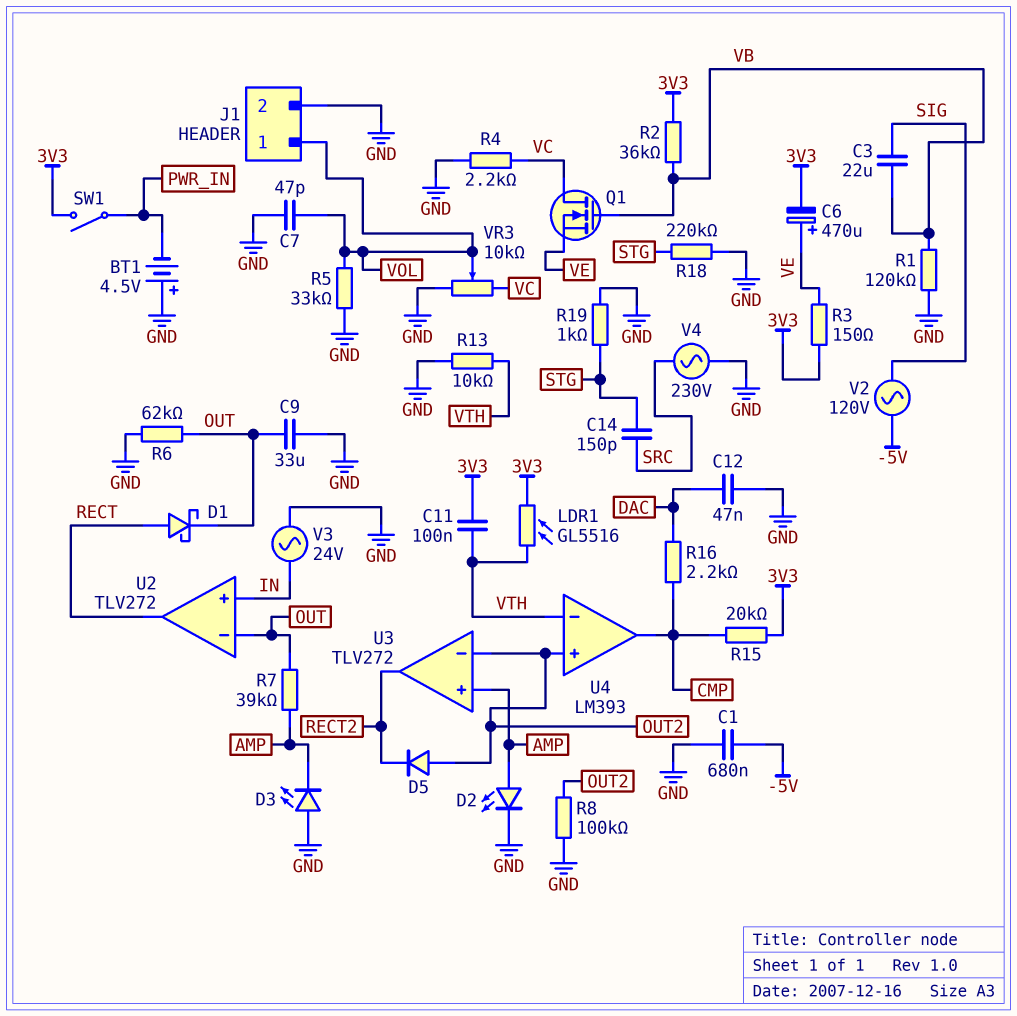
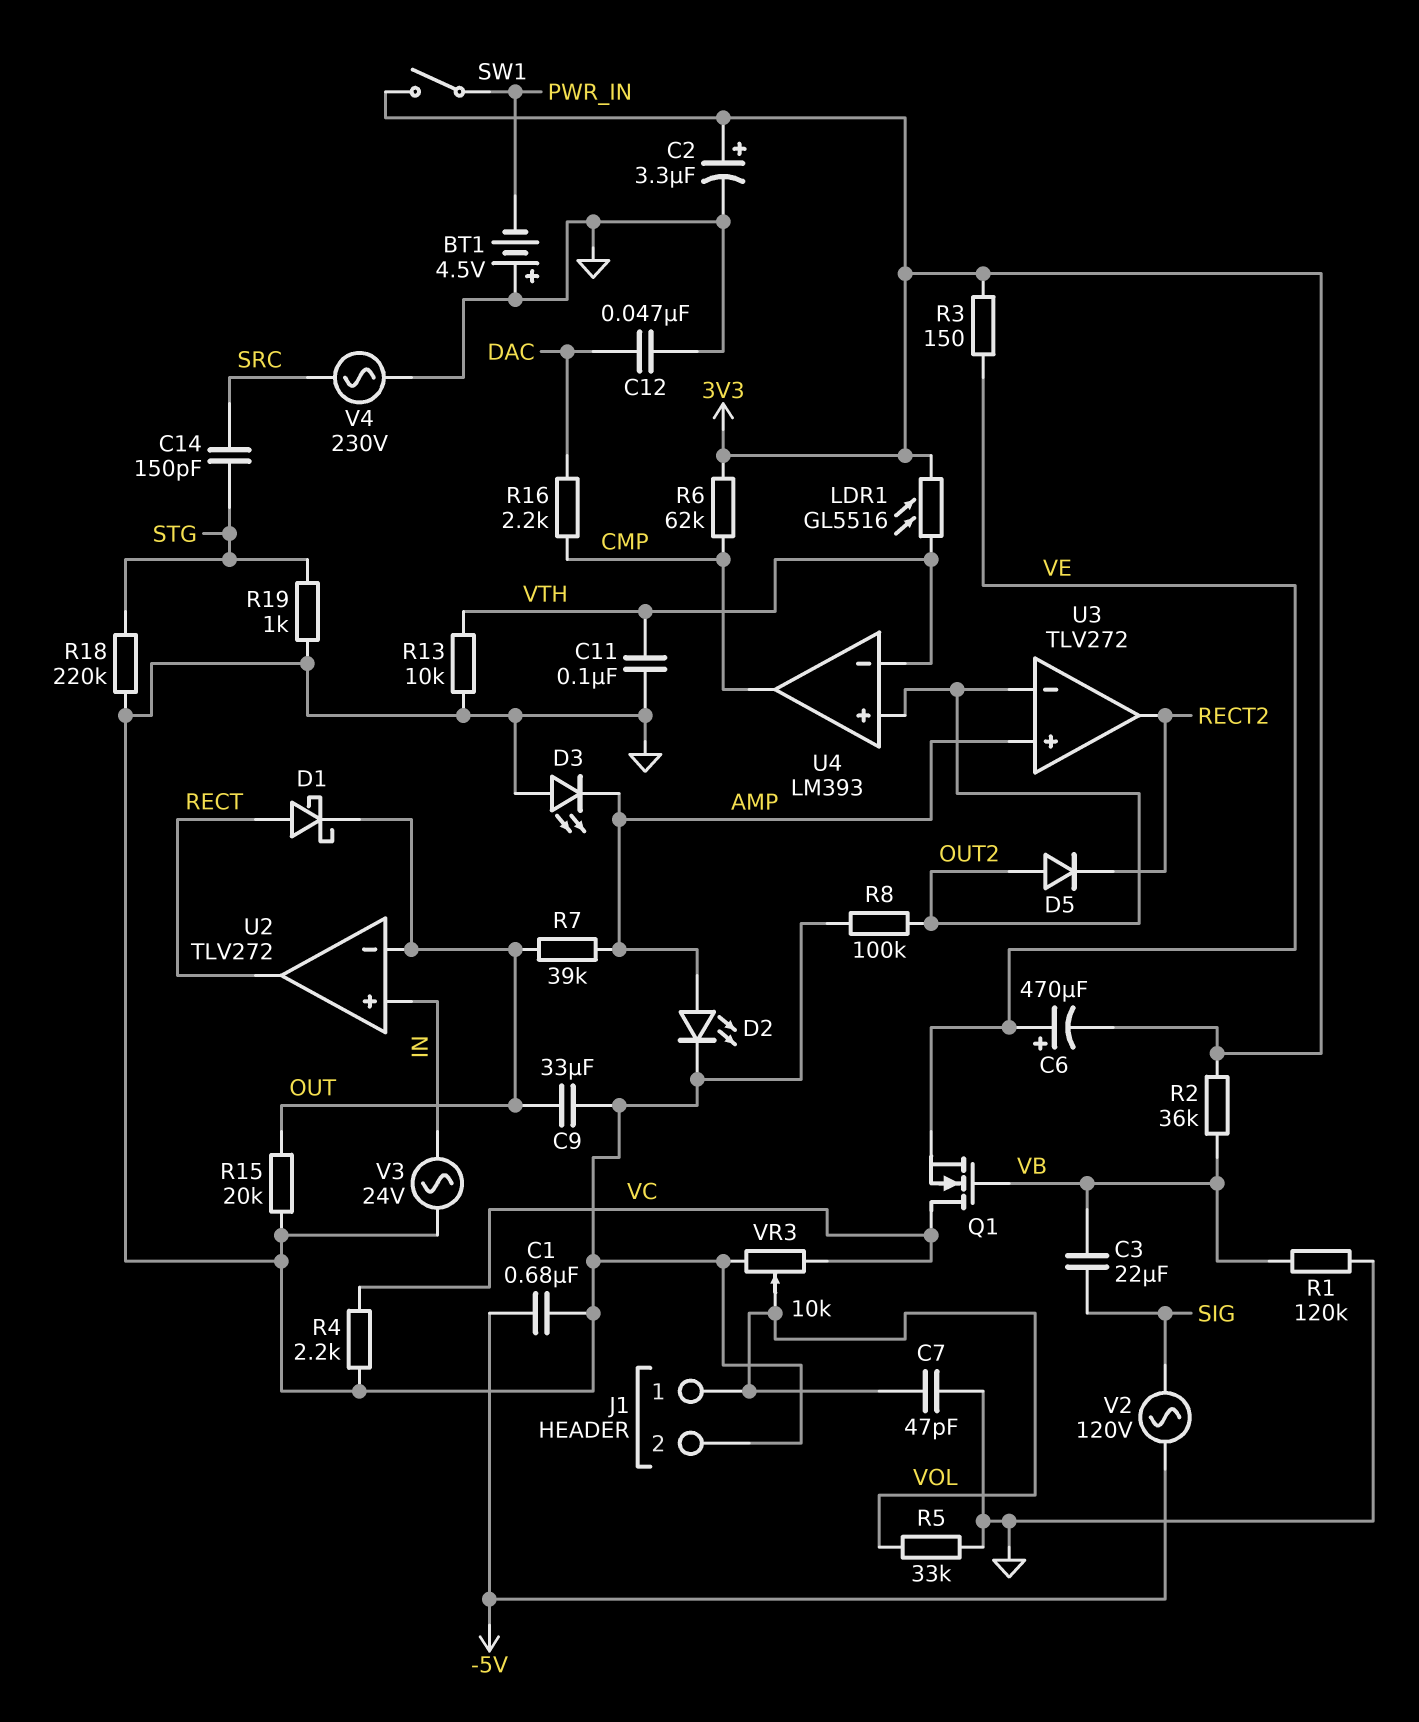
C2: none -> 3.3uF (plus 3V3, minus GND)
C11: 100nF (3V3, VTH) -> 100nF (GND, VTH)
R6: 62k (GND, OUT) -> 62k (3V3, CMP)
R15: 20k (3V3, CMP) -> 20k (GND, OUT)

